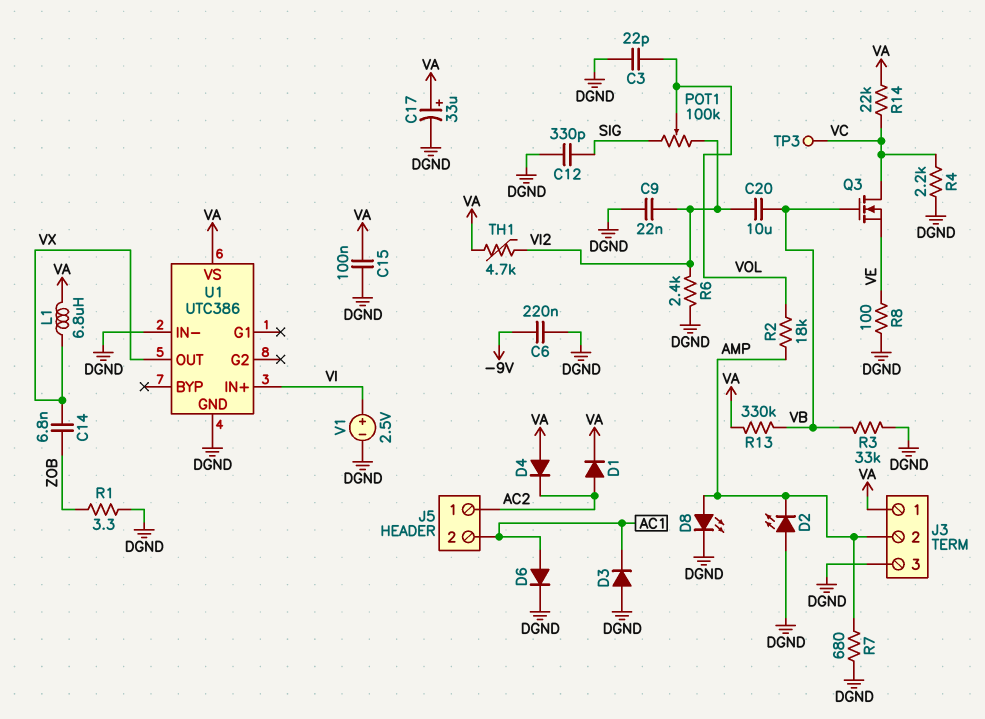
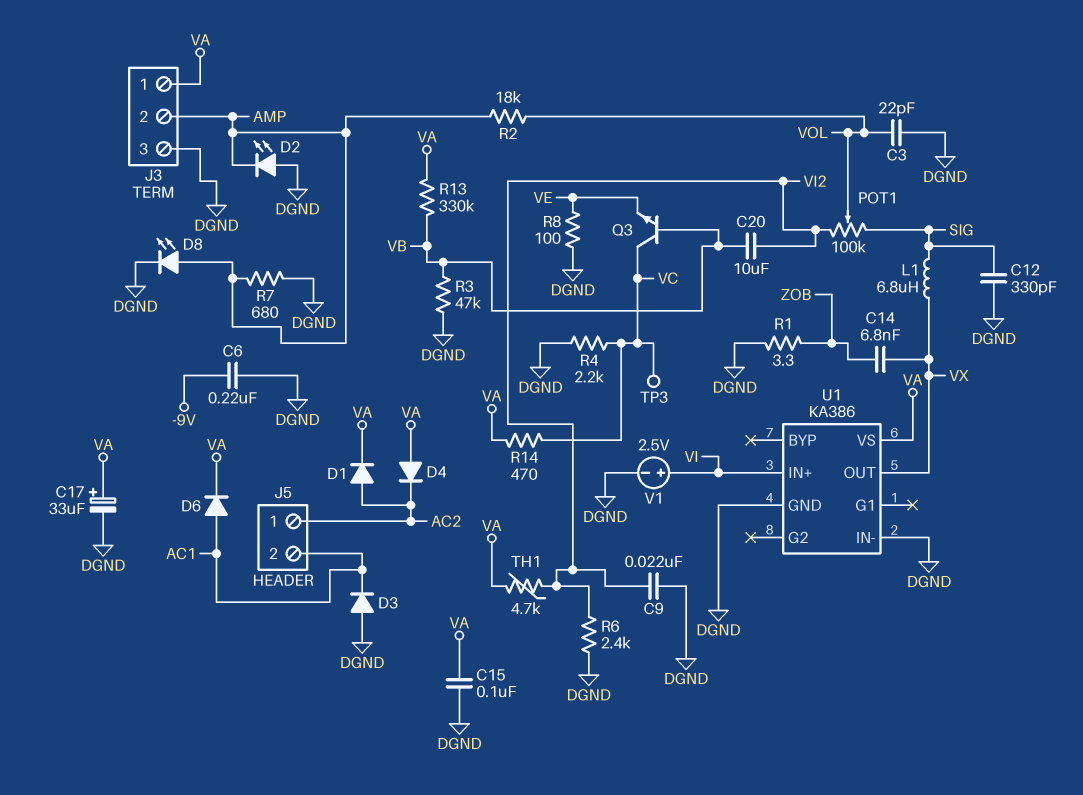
D6: diode (A AC1, K DGND) -> diode (A AC1, K VA)
L1: 6.8uH (VA, VX) -> 6.8uH (SIG, VX)
Q3: NMOS (G VB, D VC, S VE) -> NPN (B VB, C VC, E VE)
R3: 33k (DGND, VB) -> 47k (DGND, VB)
R14: 22k (VA, VC) -> 470 (VA, VC)
U1: UTC386 -> KA386

